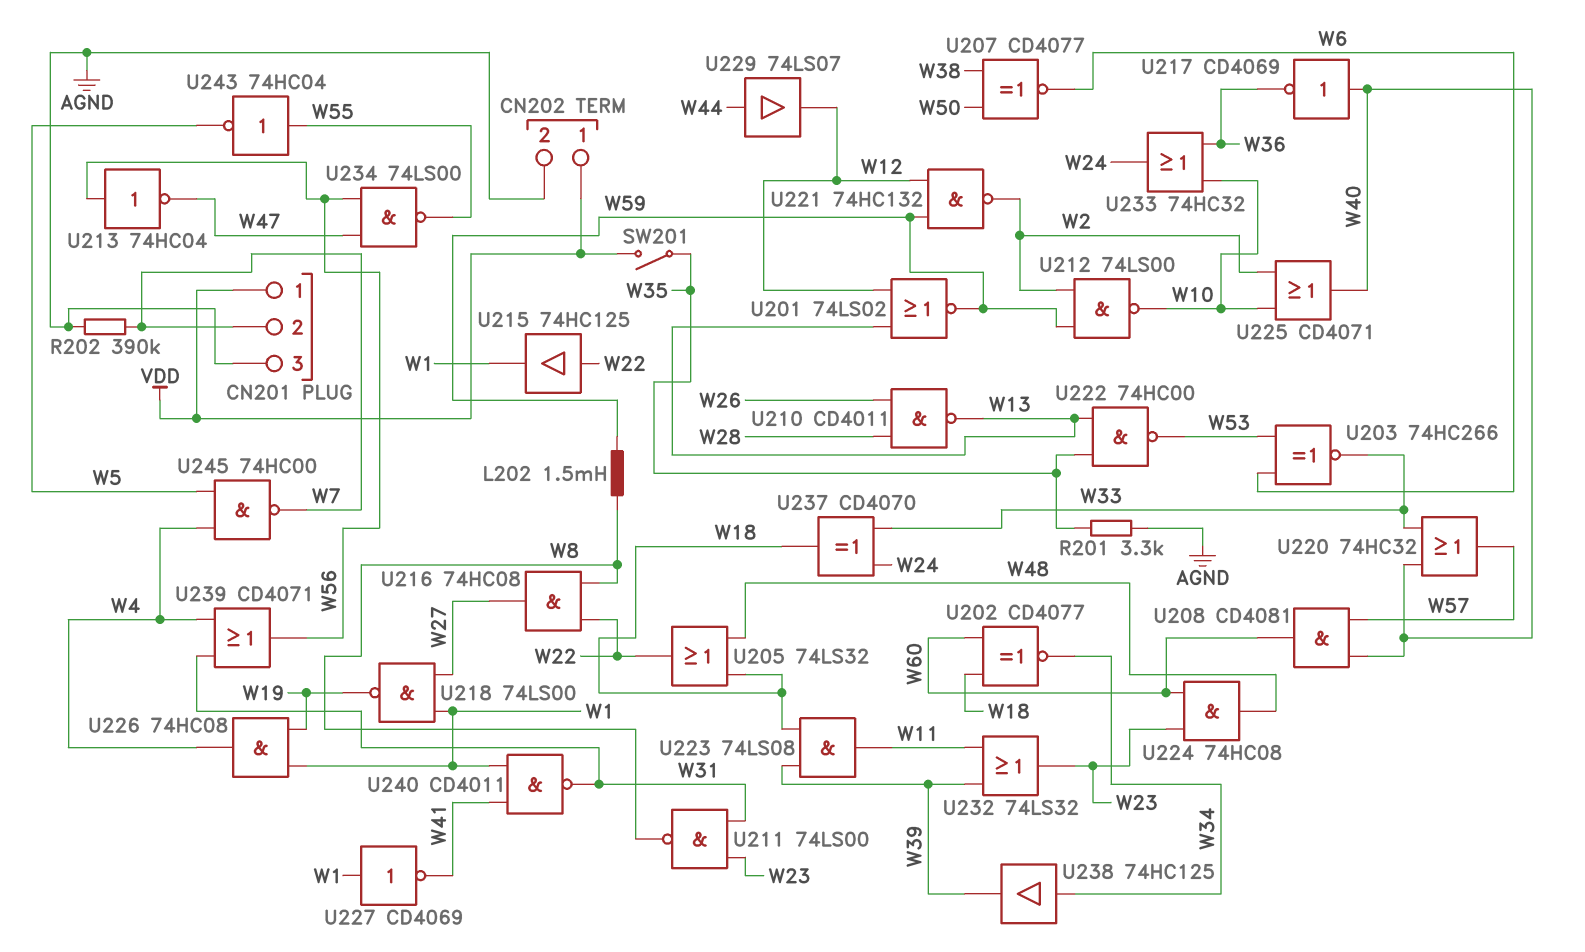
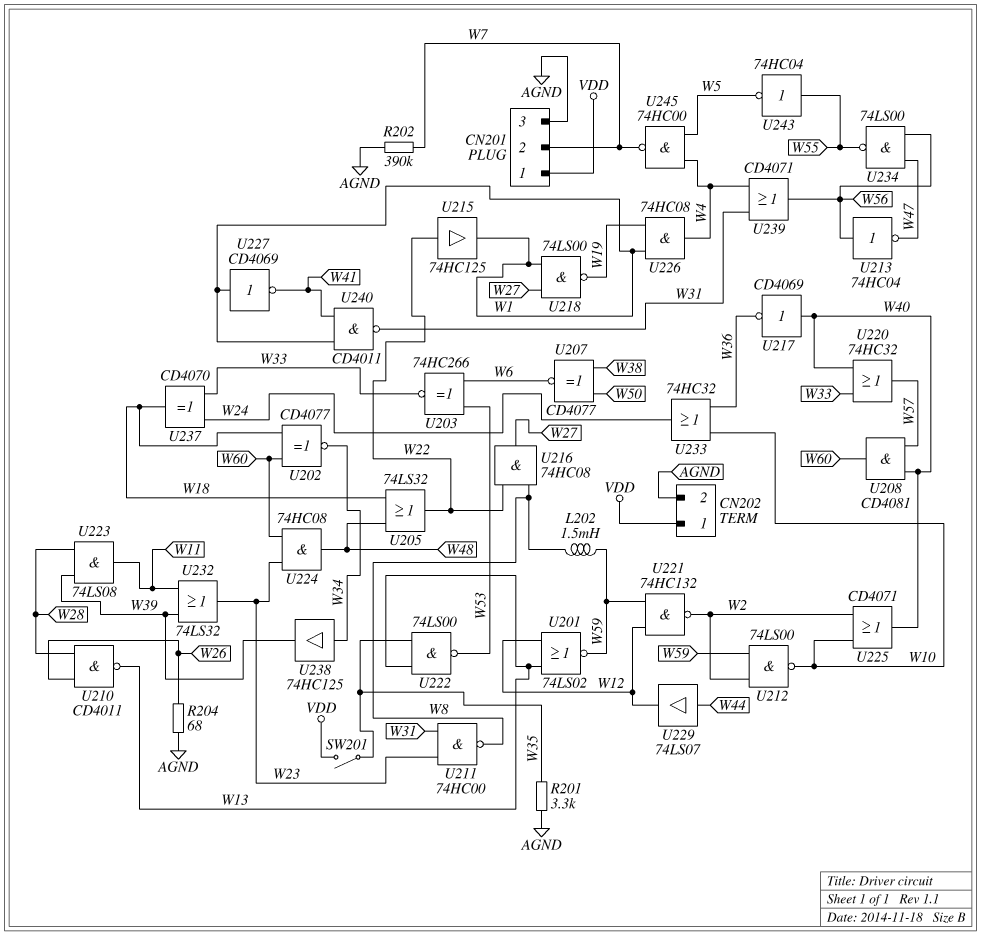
R204: none -> 68 (AGND, W26)
U211: NAND 74LS00 (in W23, in W31, out W8) -> NAND 74HC00 (in W23, in W31, out W8)
U222: NAND 74HC00 (in W13, in W35, out W53) -> NAND 74LS00 (in W13, in W35, out W53)
U223: AND 74LS08 (in W18, in W39, out W11) -> AND 74LS08 (in W28, in W39, out W11)

